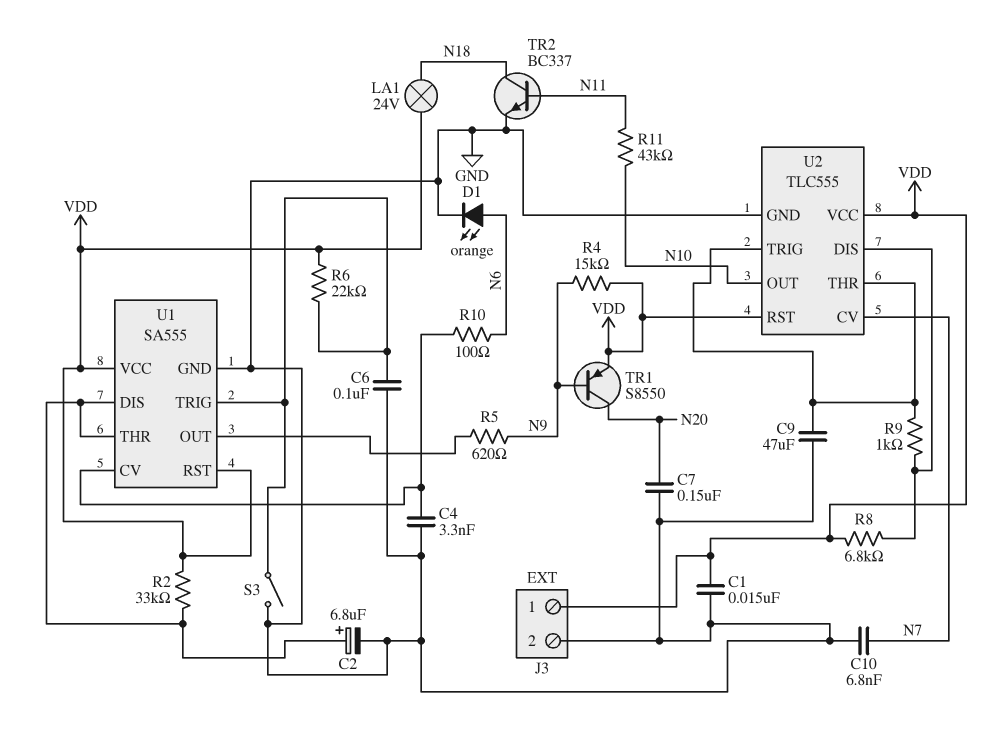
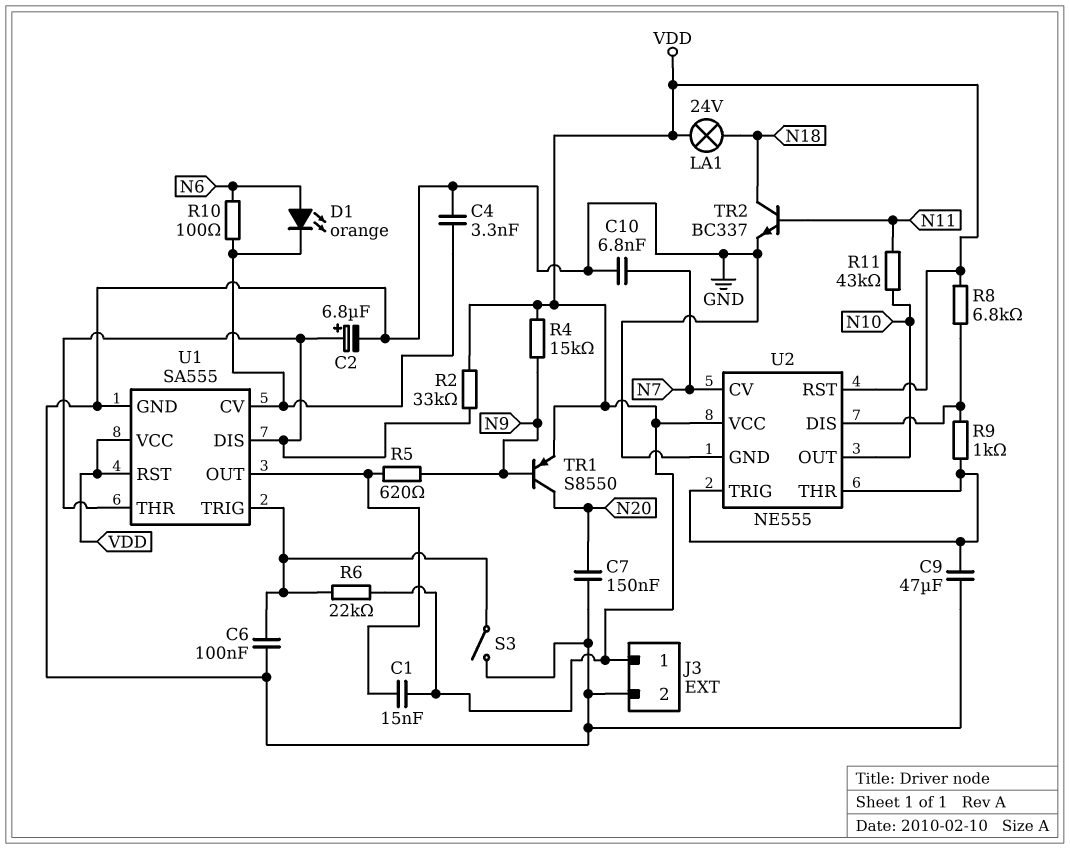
C1: 15nF (GND, VDD) -> 15nF (U1/OUT, VDD)
D1: LED orange (A N6, K GND) -> LED orange (A N6, K U1/CV)
U2: TLC555 -> NE555

